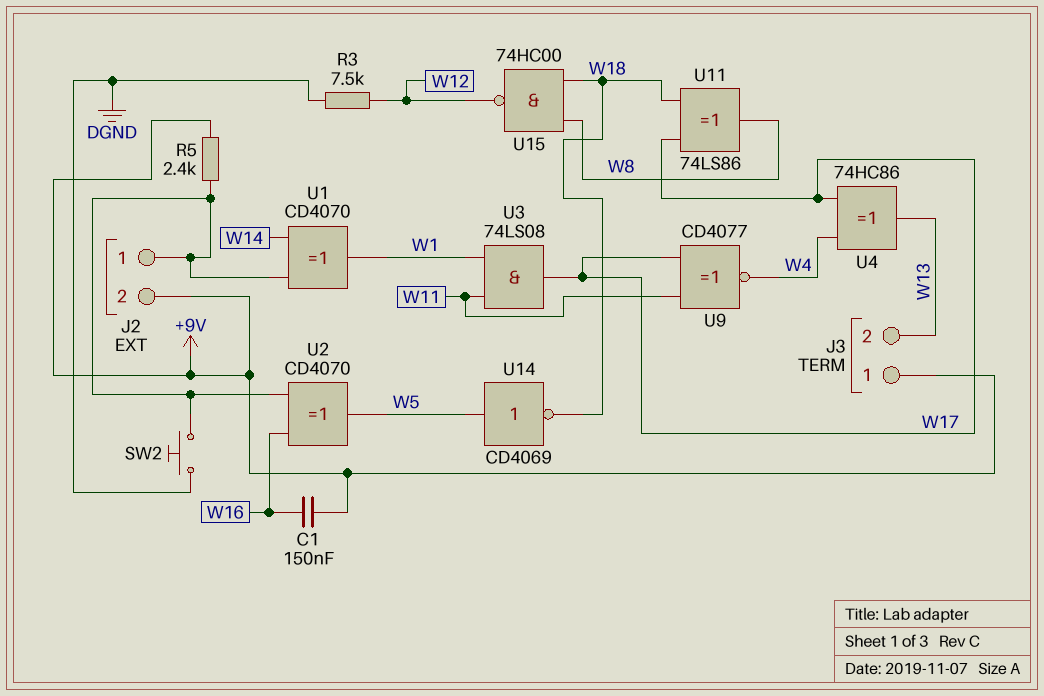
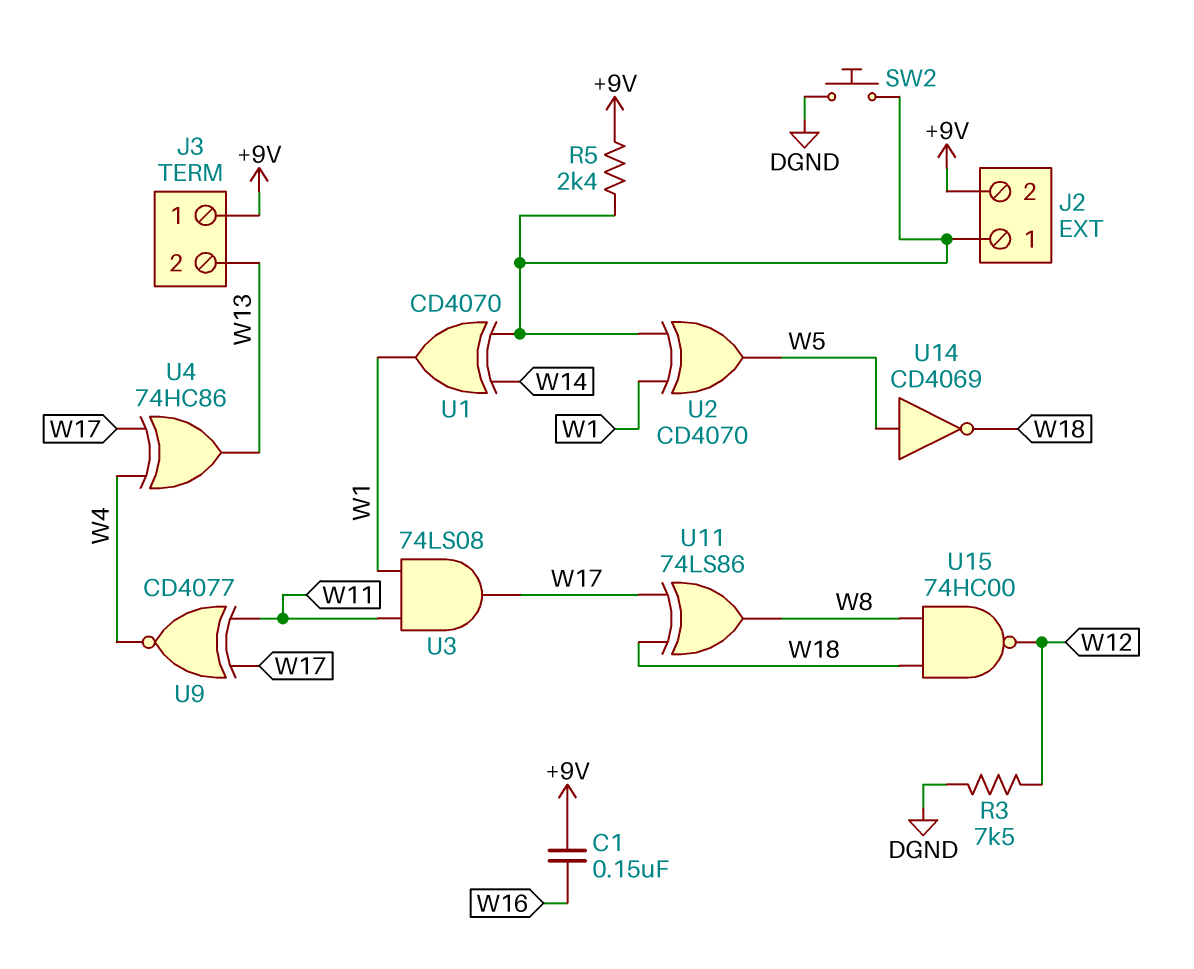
U2: XOR CD4070 (in J2/1, in W16, out W5) -> XOR CD4070 (in J2/1, in W1, out W5)

